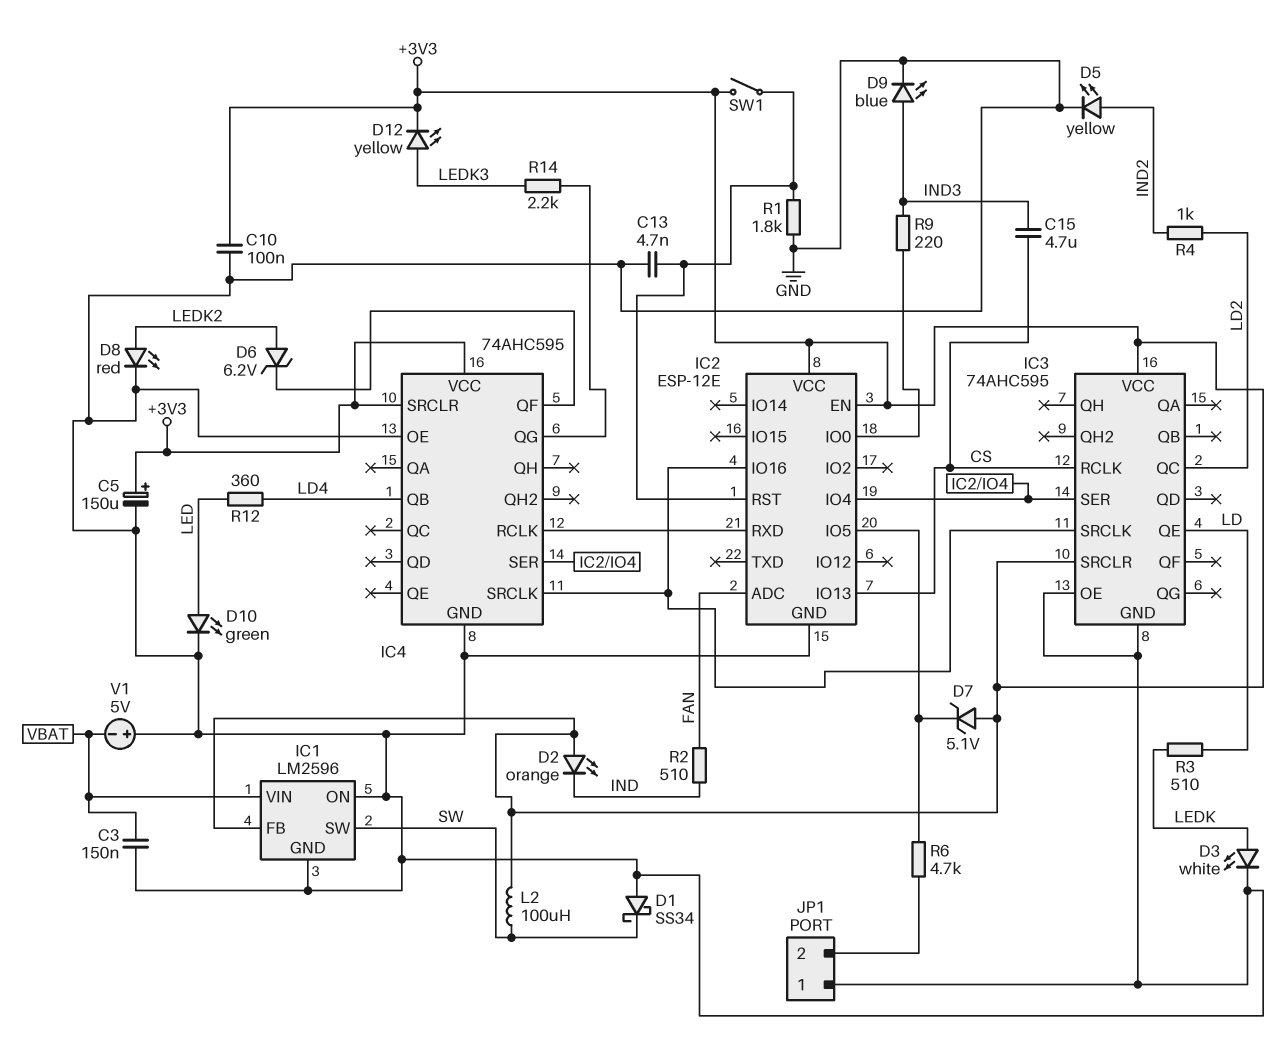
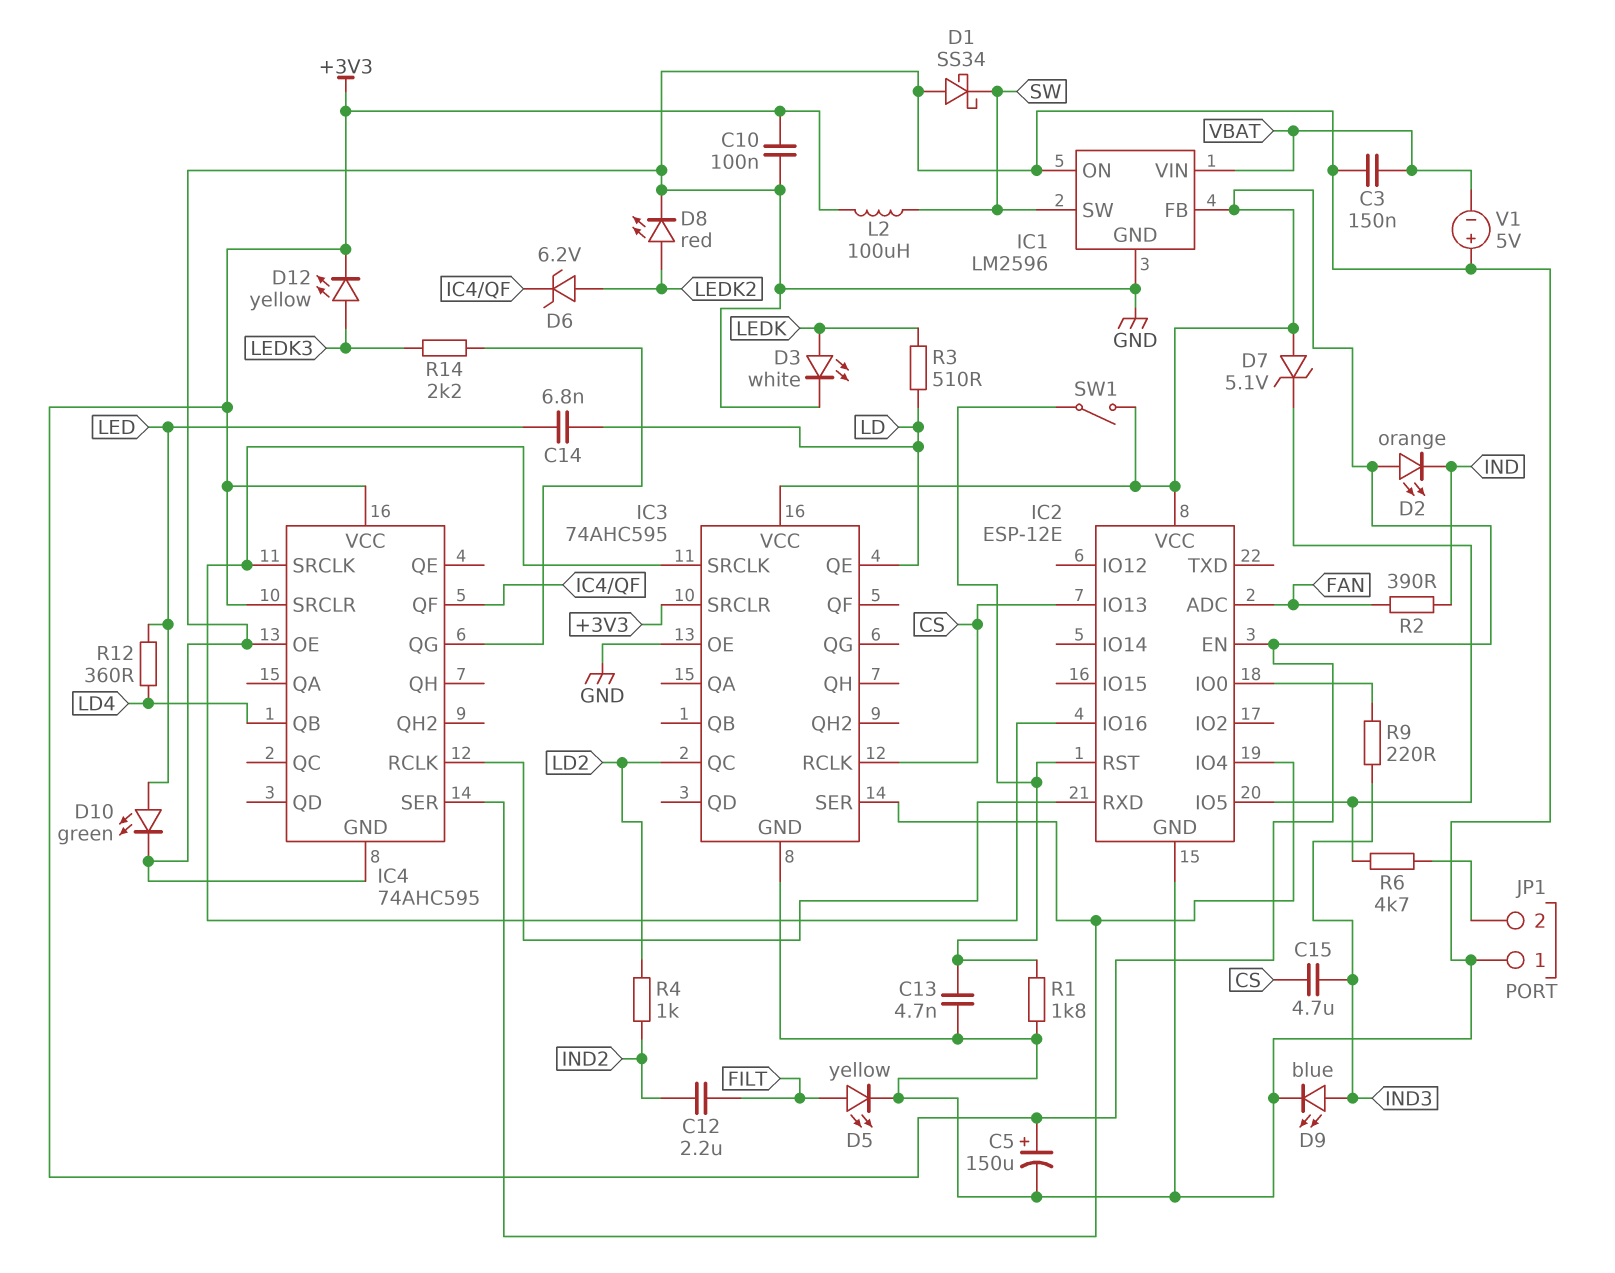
C12: none -> 2.2uF (FILT, IND2)
C14: none -> 6.8nF (LD, LED)
D5: LED yellow (A IND2, K GND) -> LED yellow (A FILT, K GND)
R2: 510 (FAN, IND) -> 390 (FAN, IND)

